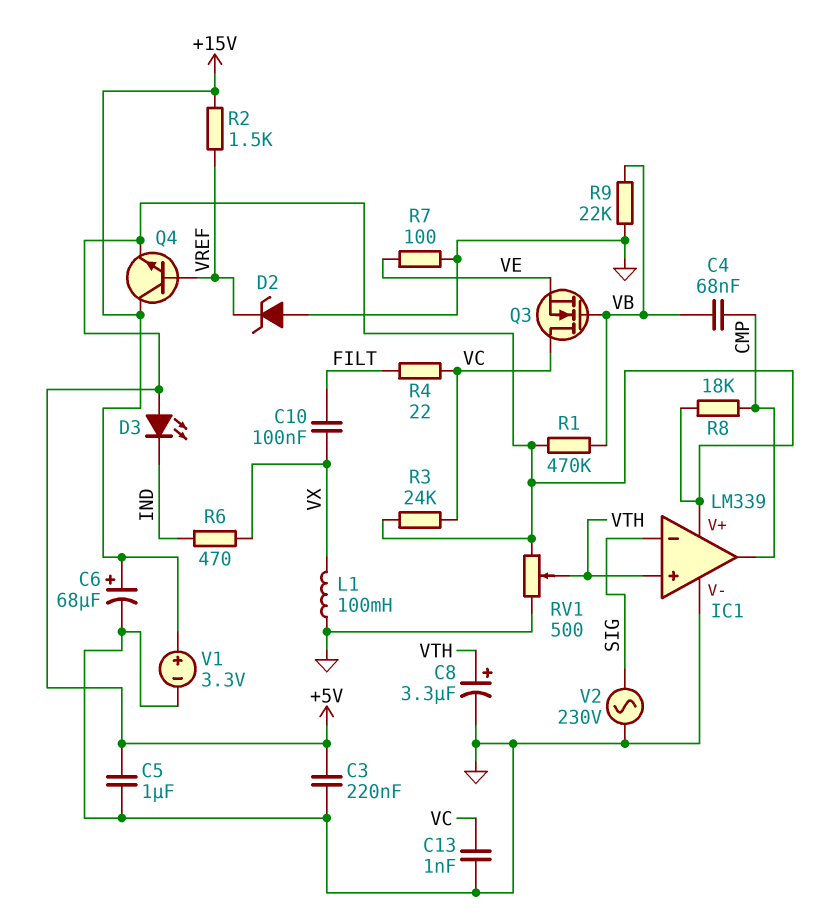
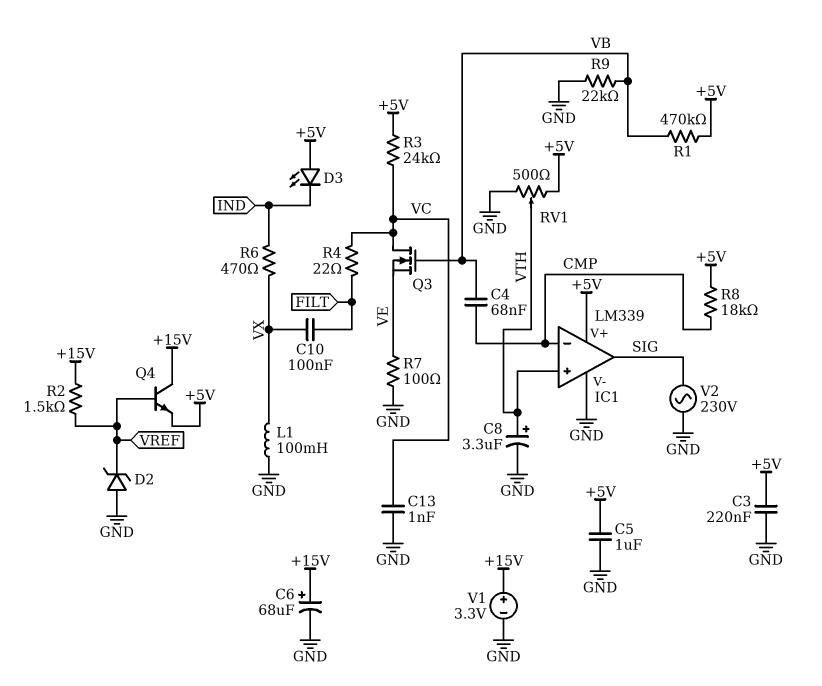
IC1 pin in-: SIG -> CMP
IC1 pin out: CMP -> SIG

